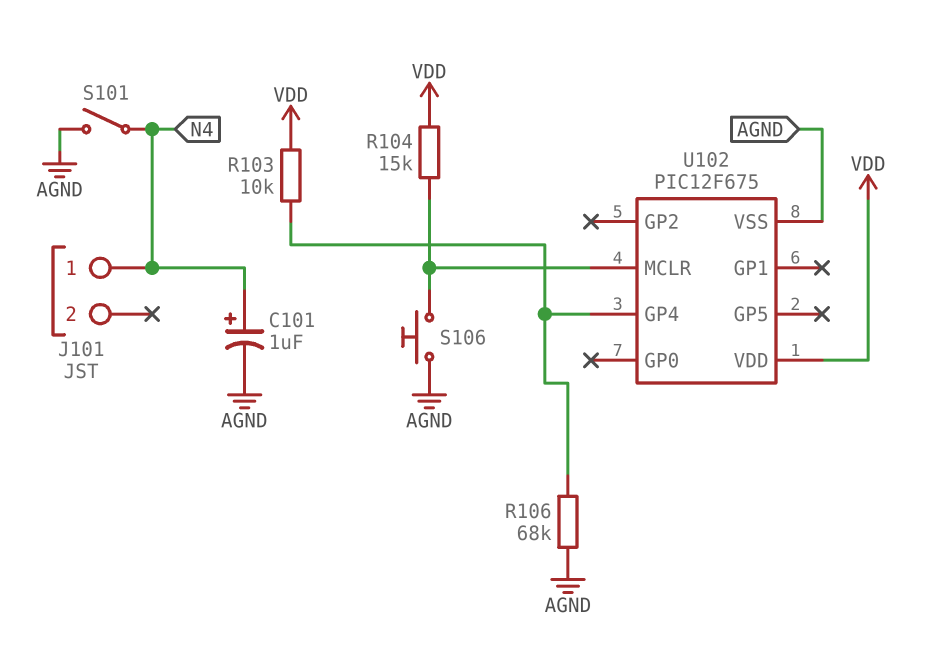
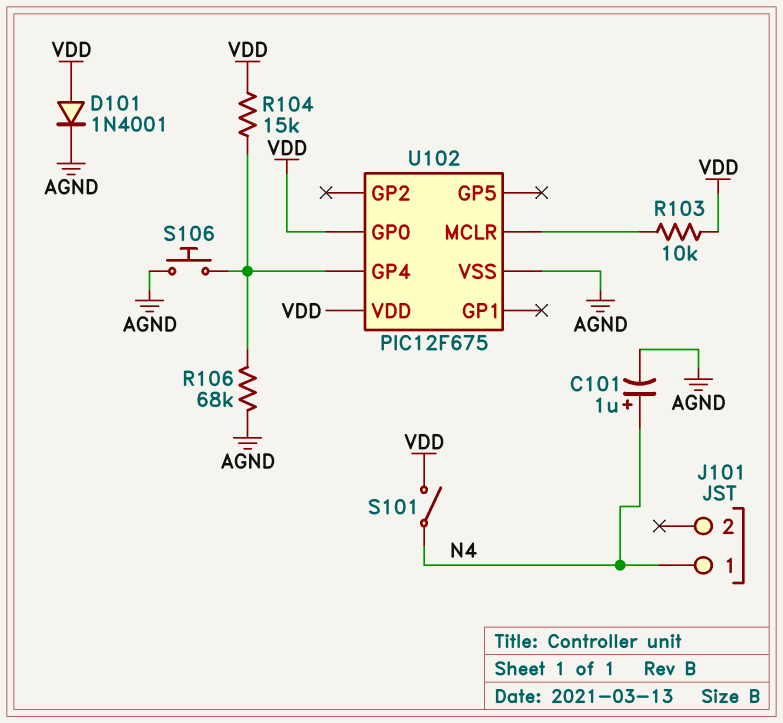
D101: none -> diode 1N4001 (A VDD, K AGND)
R103: 10k (U102/GP4, VDD) -> 10k (U102/MCLR, VDD)
R104: 15k (U102/MCLR, VDD) -> 15k (U102/GP4, VDD)
S101: switch (AGND, N4) -> switch (N4, VDD)
S106: button (AGND, U102/MCLR) -> button (AGND, U102/GP4)
U102 pin GP0: none -> VDD

